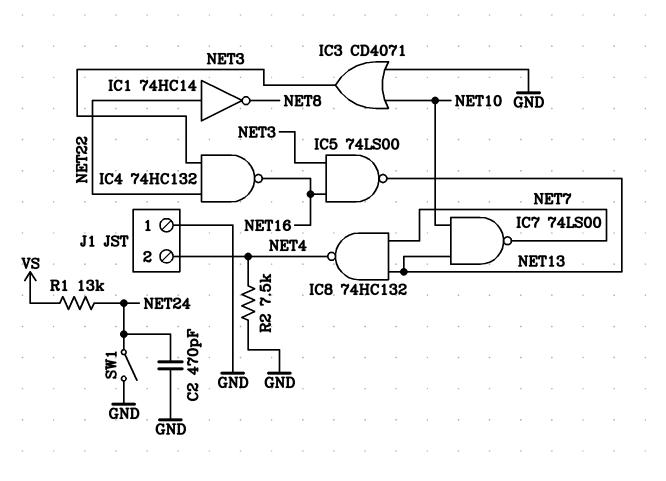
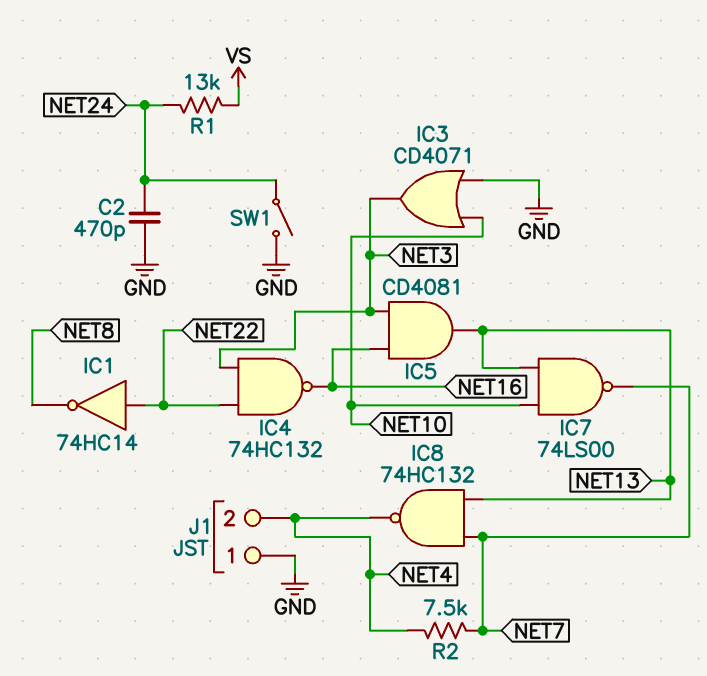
IC5: NAND 74LS00 (in NET3, in NET16, out NET13) -> AND CD4081 (in NET3, in NET16, out NET13)
R2: 7.5k (GND, NET4) -> 7.5k (NET4, NET7)

